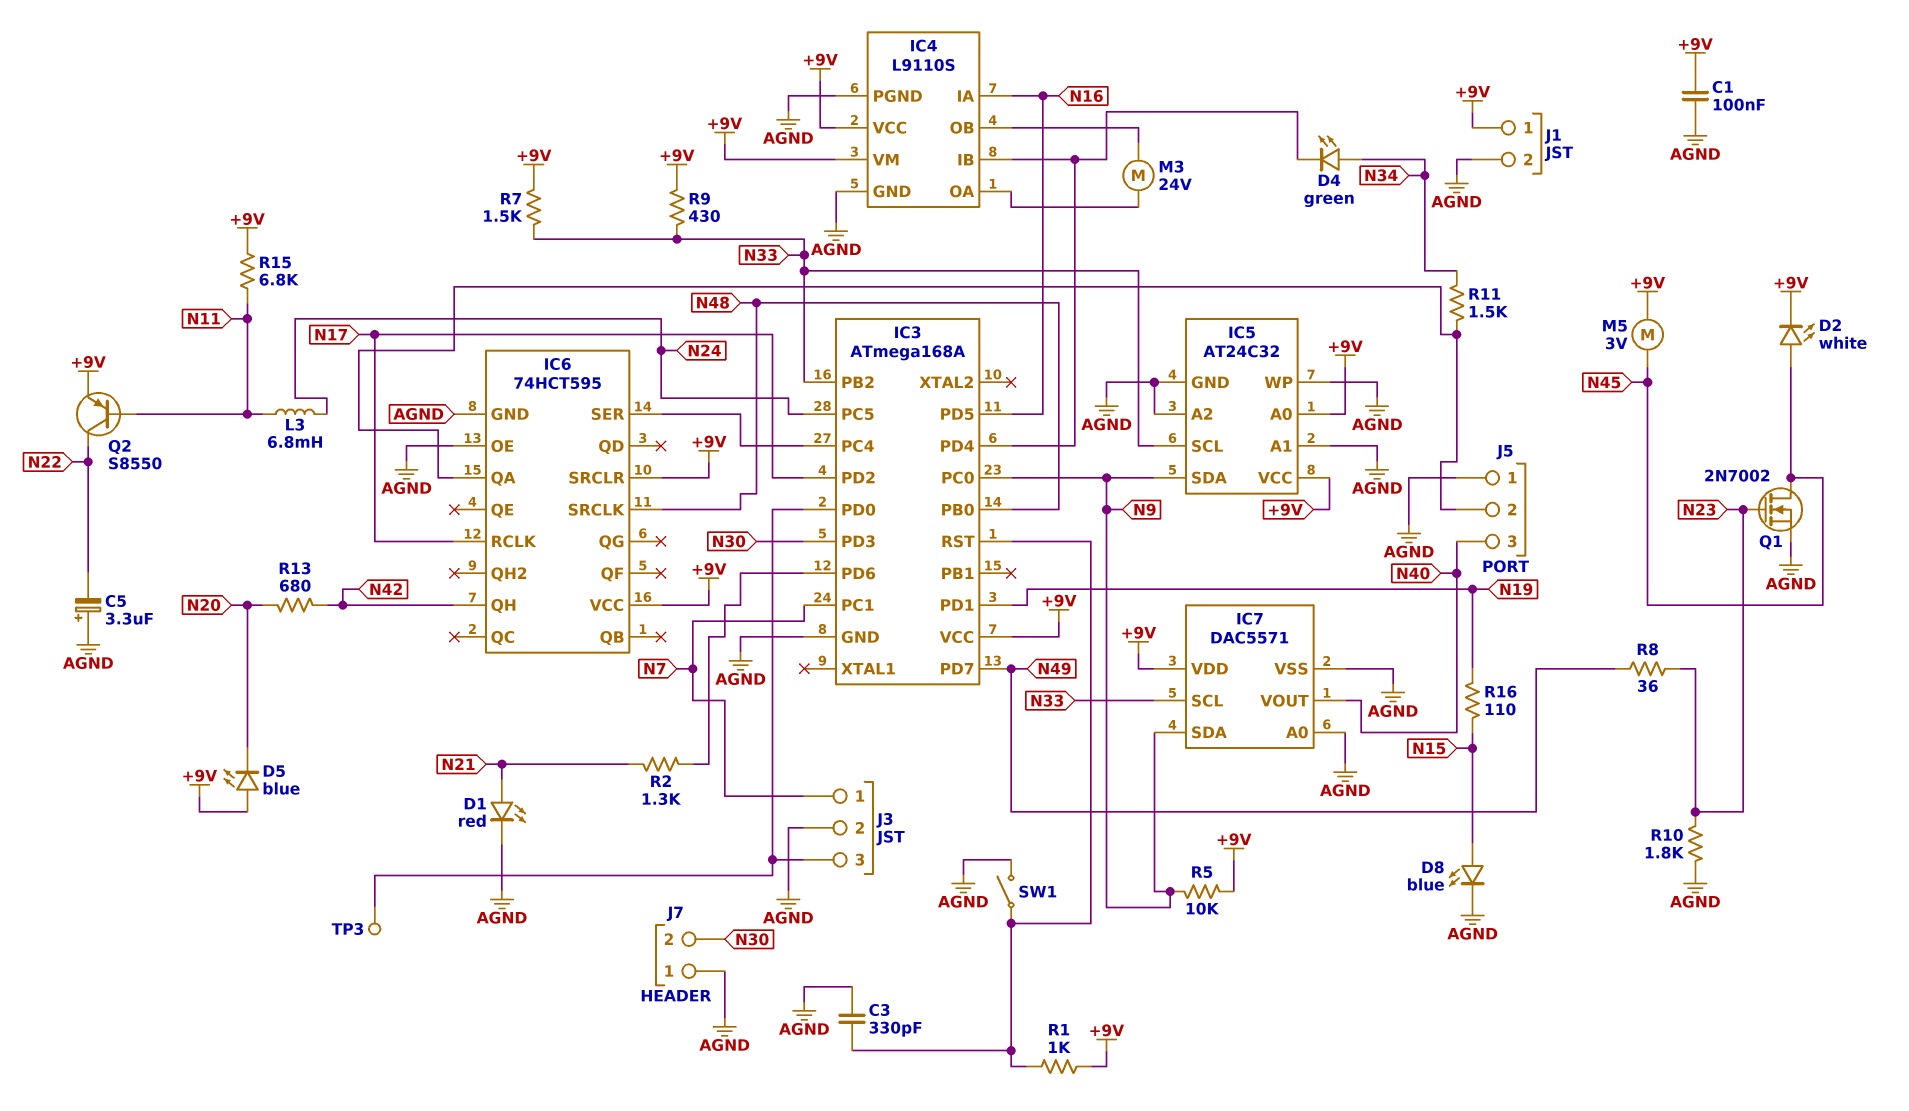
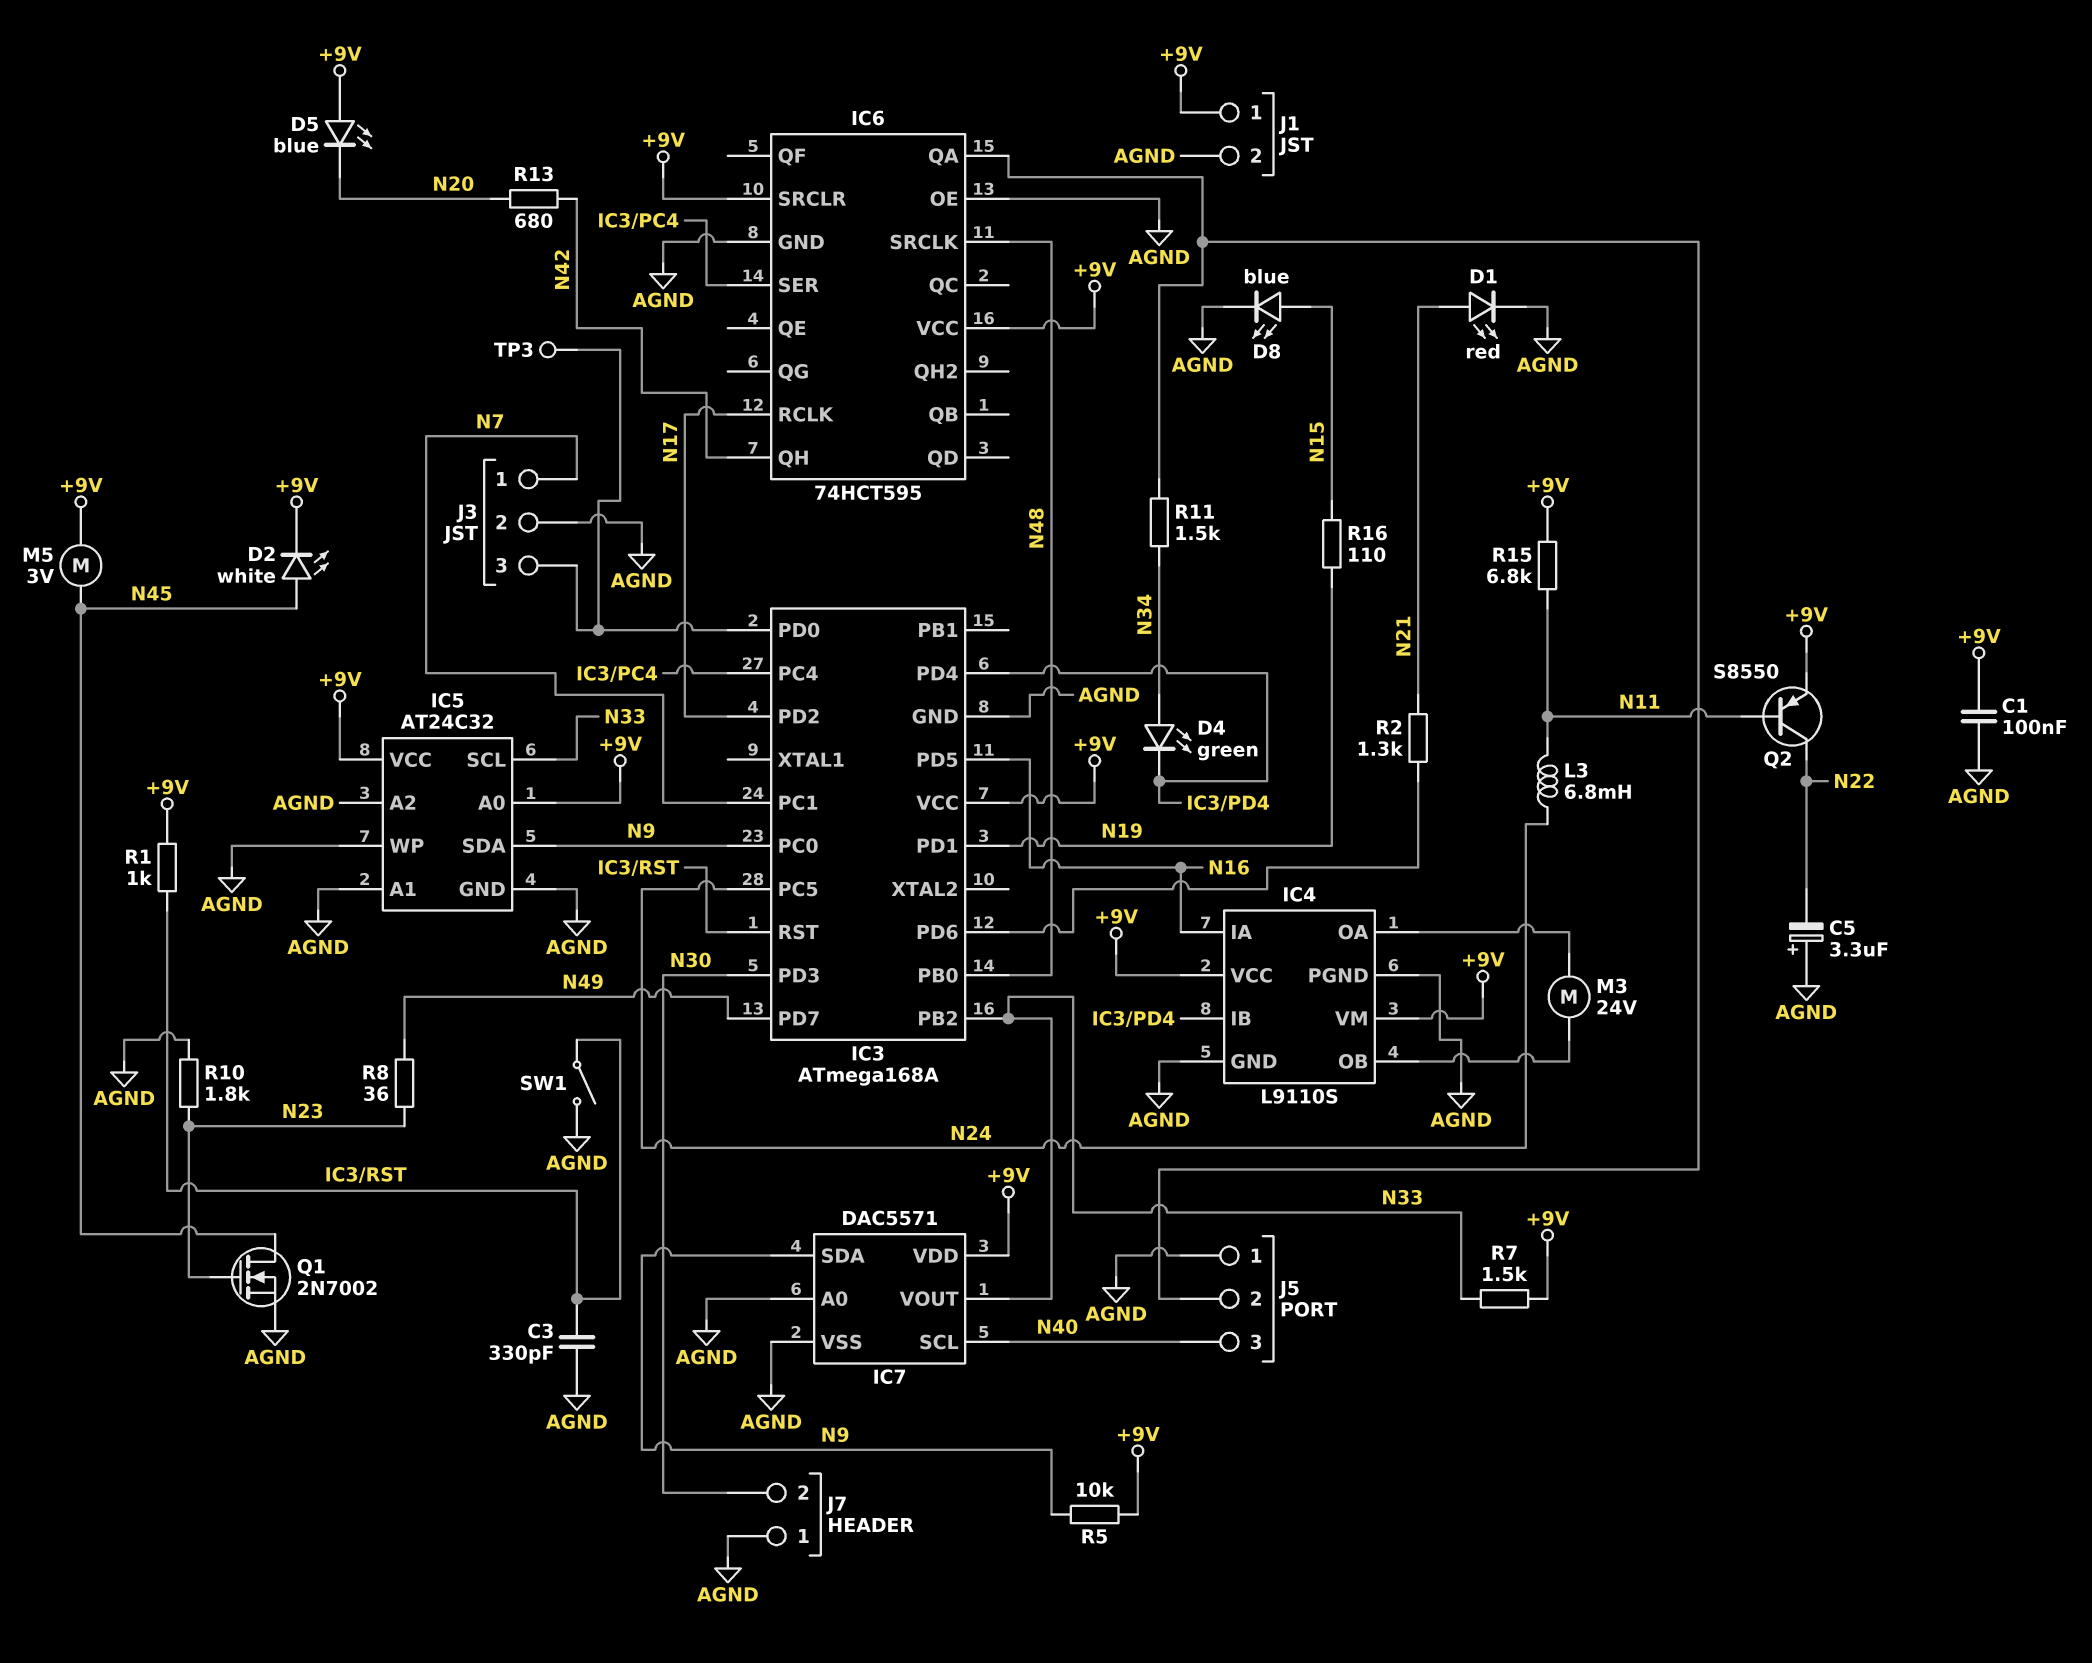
IC7 pin SCL: N33 -> N40
IC7 pin VOUT: N40 -> N33
R9: 430 (+9V, N33) -> none

